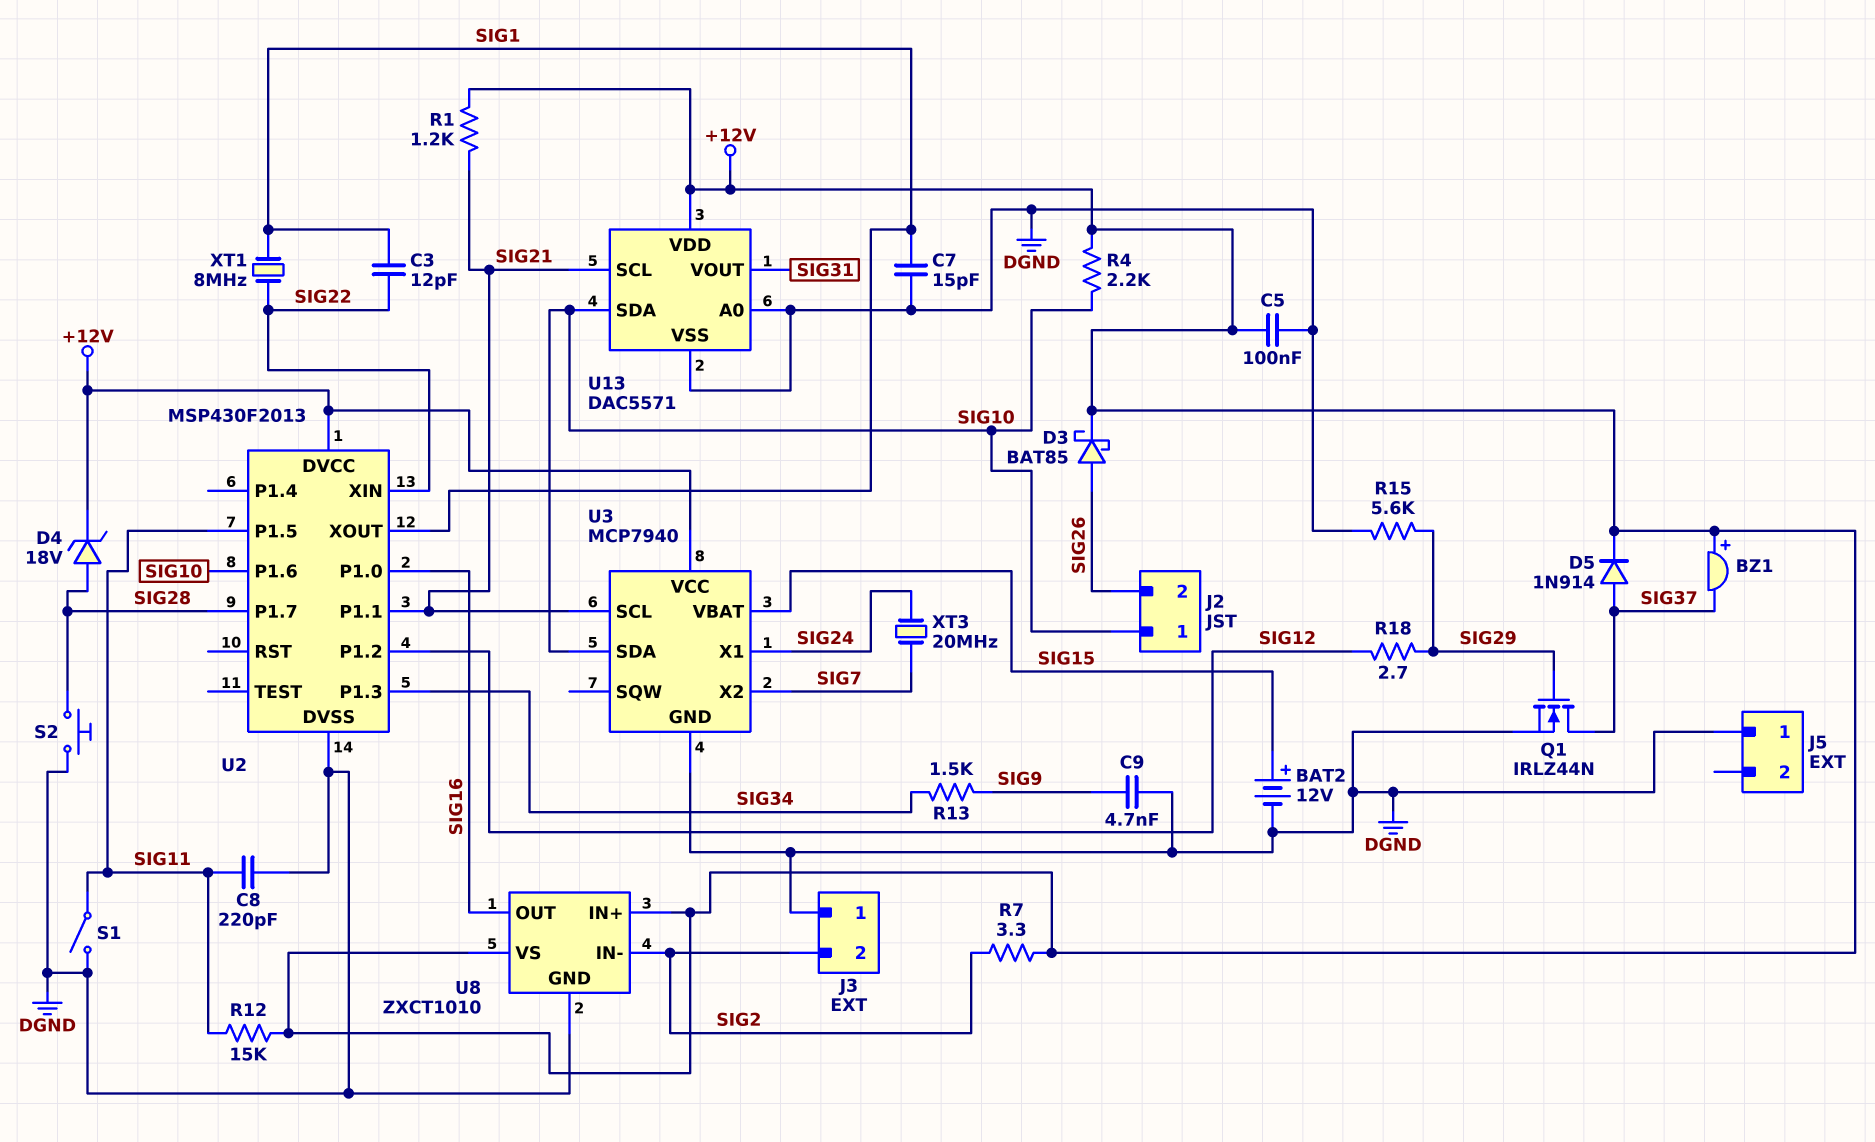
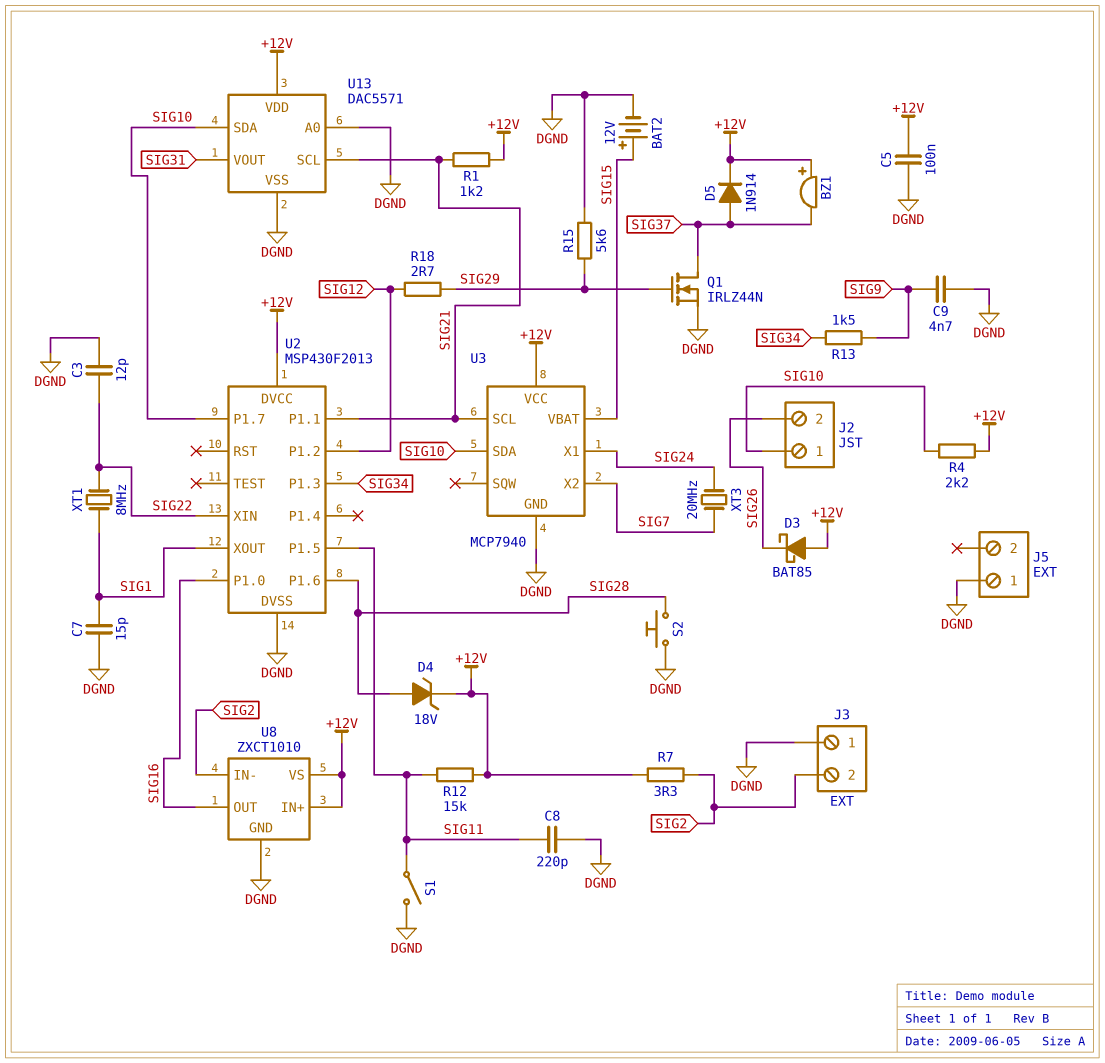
C3: 12pF (SIG1, SIG22) -> 12pF (DGND, SIG22)
D3: schottky BAT85 (A SIG26, K +12V) -> schottky BAT85 (A +12V, K SIG26)
U2 pin P1.6: SIG10 -> SIG28
U2 pin P1.7: SIG28 -> SIG10

